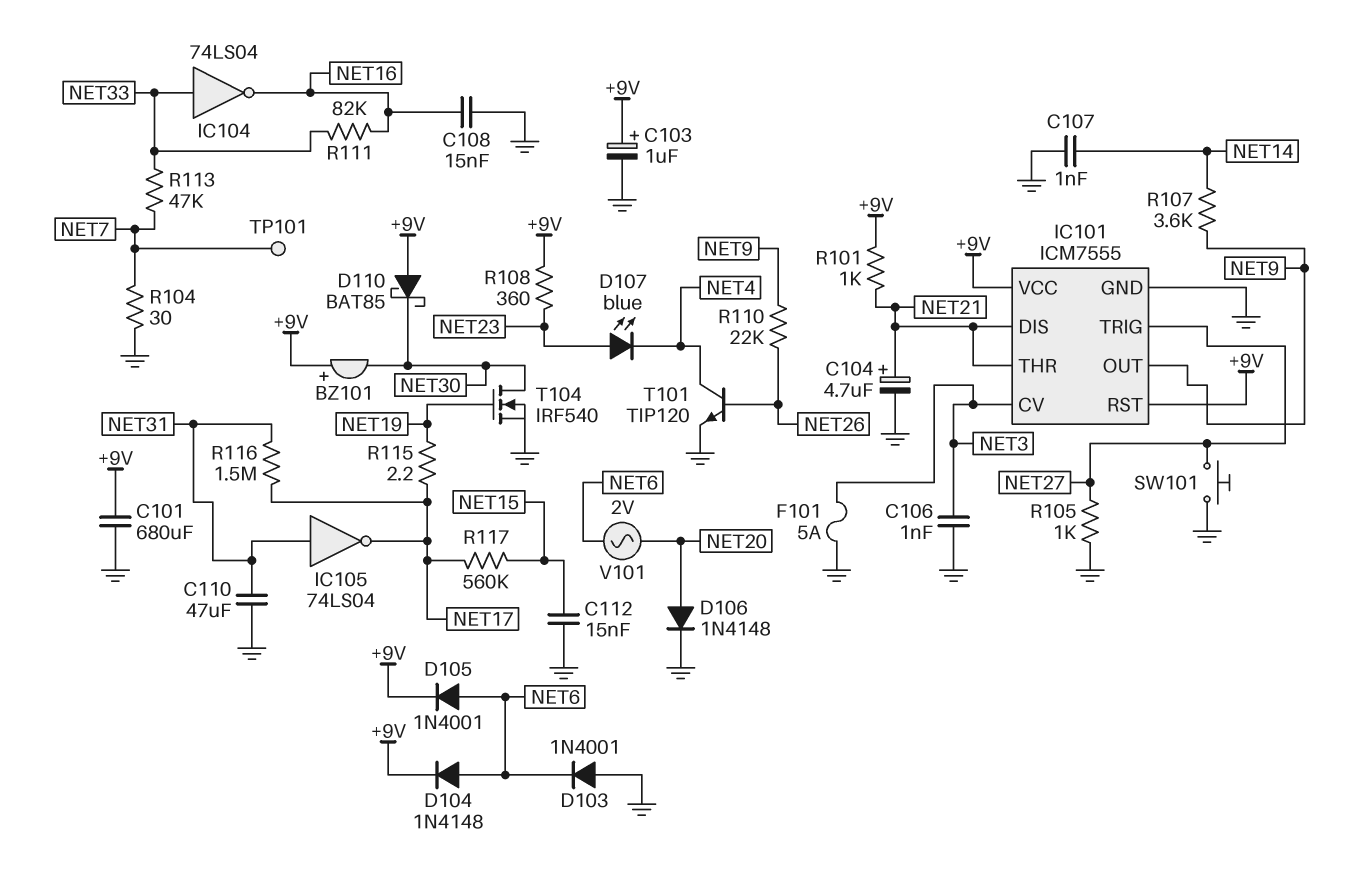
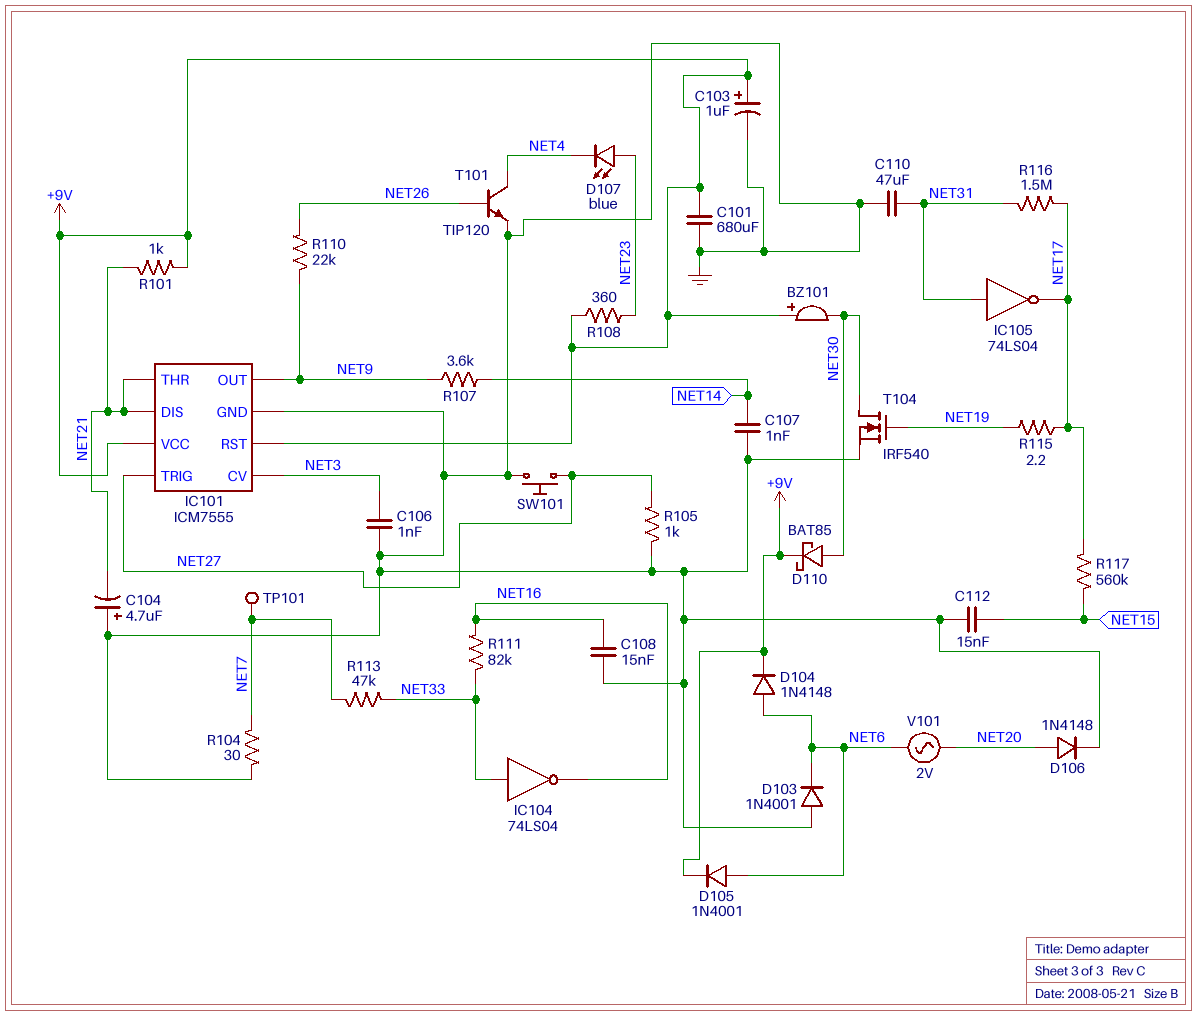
C104: 4.7uF (plus NET21, minus GND) -> 4.7uF (plus GND, minus NET21)
D110: schottky BAT85 (A +9V, K NET30) -> schottky BAT85 (A NET30, K +9V)
F101: 5A (GND, NET3) -> none

